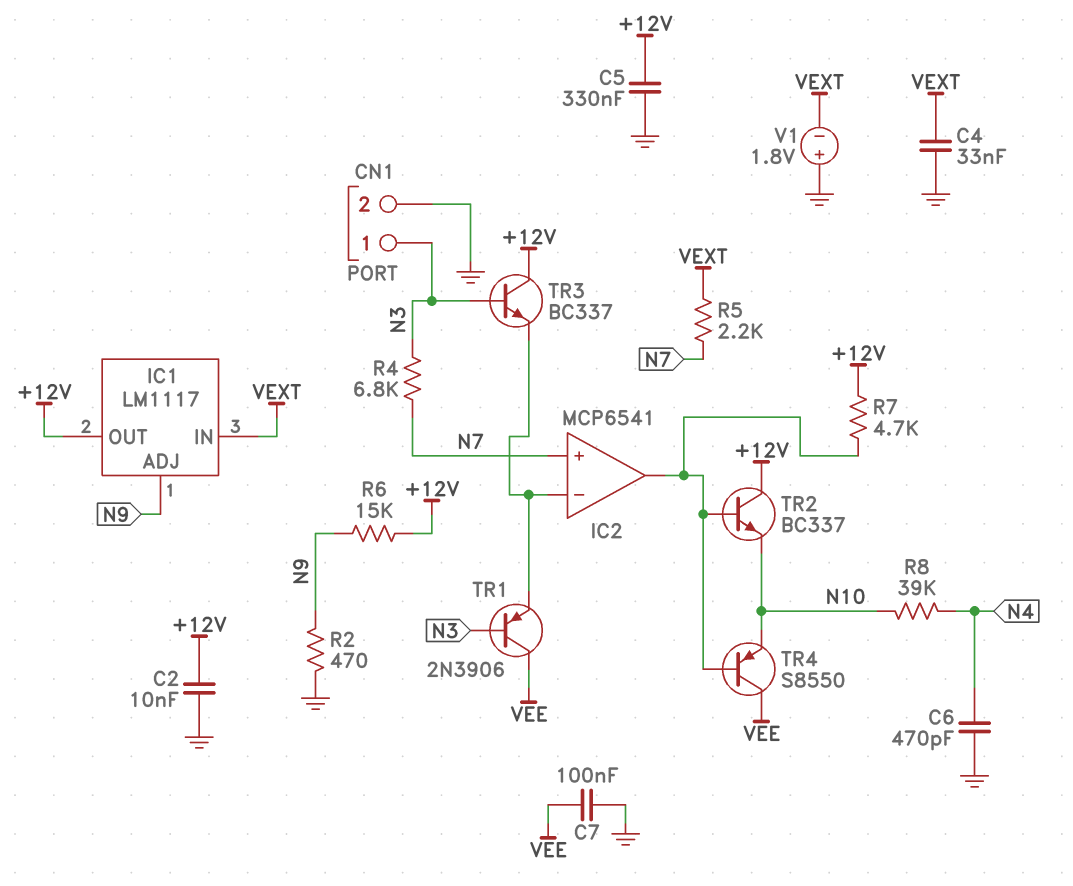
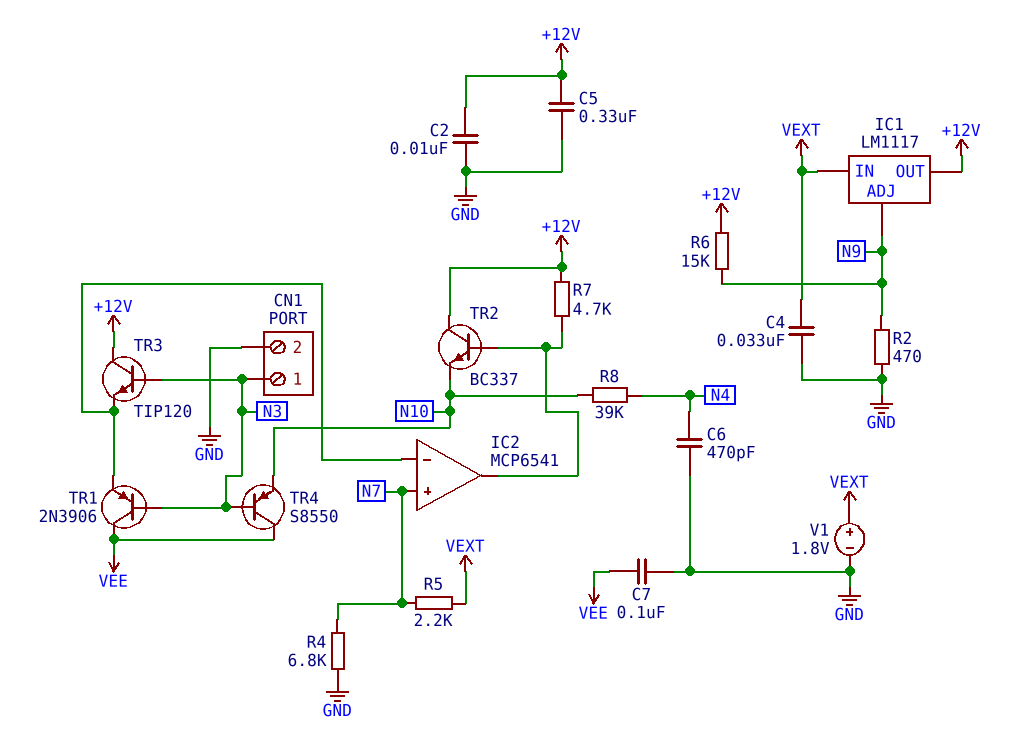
R4: 6.8k (N3, N7) -> 6.8k (GND, N7)
TR3: NPN BC337 (B N3, C +12V, E IC2/in-) -> NPN TIP120 (B N3, C +12V, E IC2/in-)
TR4: PNP S8550 (B IC2/out, C VEE, E N10) -> PNP S8550 (B N3, C VEE, E N10)
V1: 1.8V (plus GND, minus VEXT) -> 1.8V (plus VEXT, minus GND)

